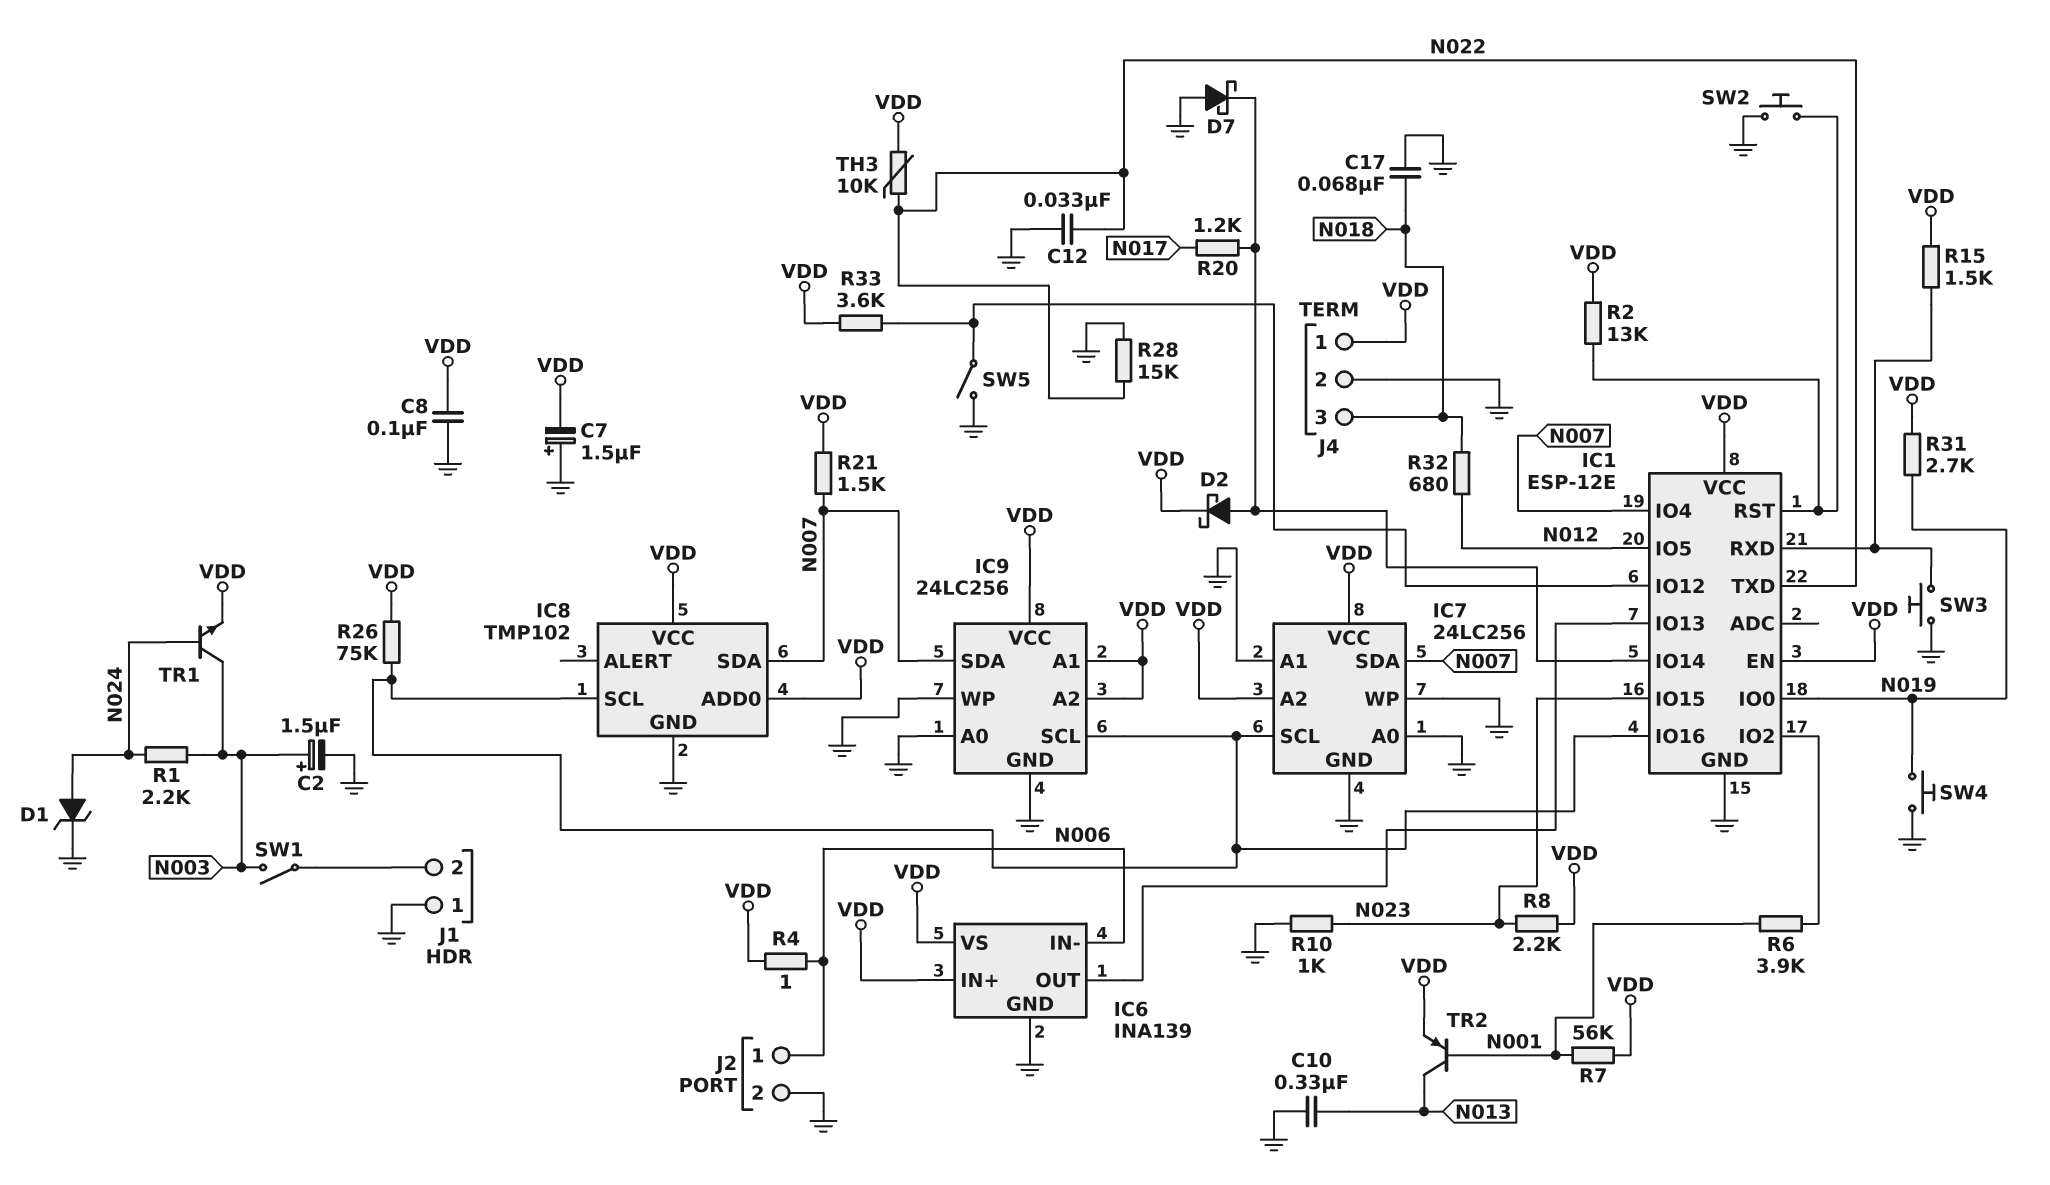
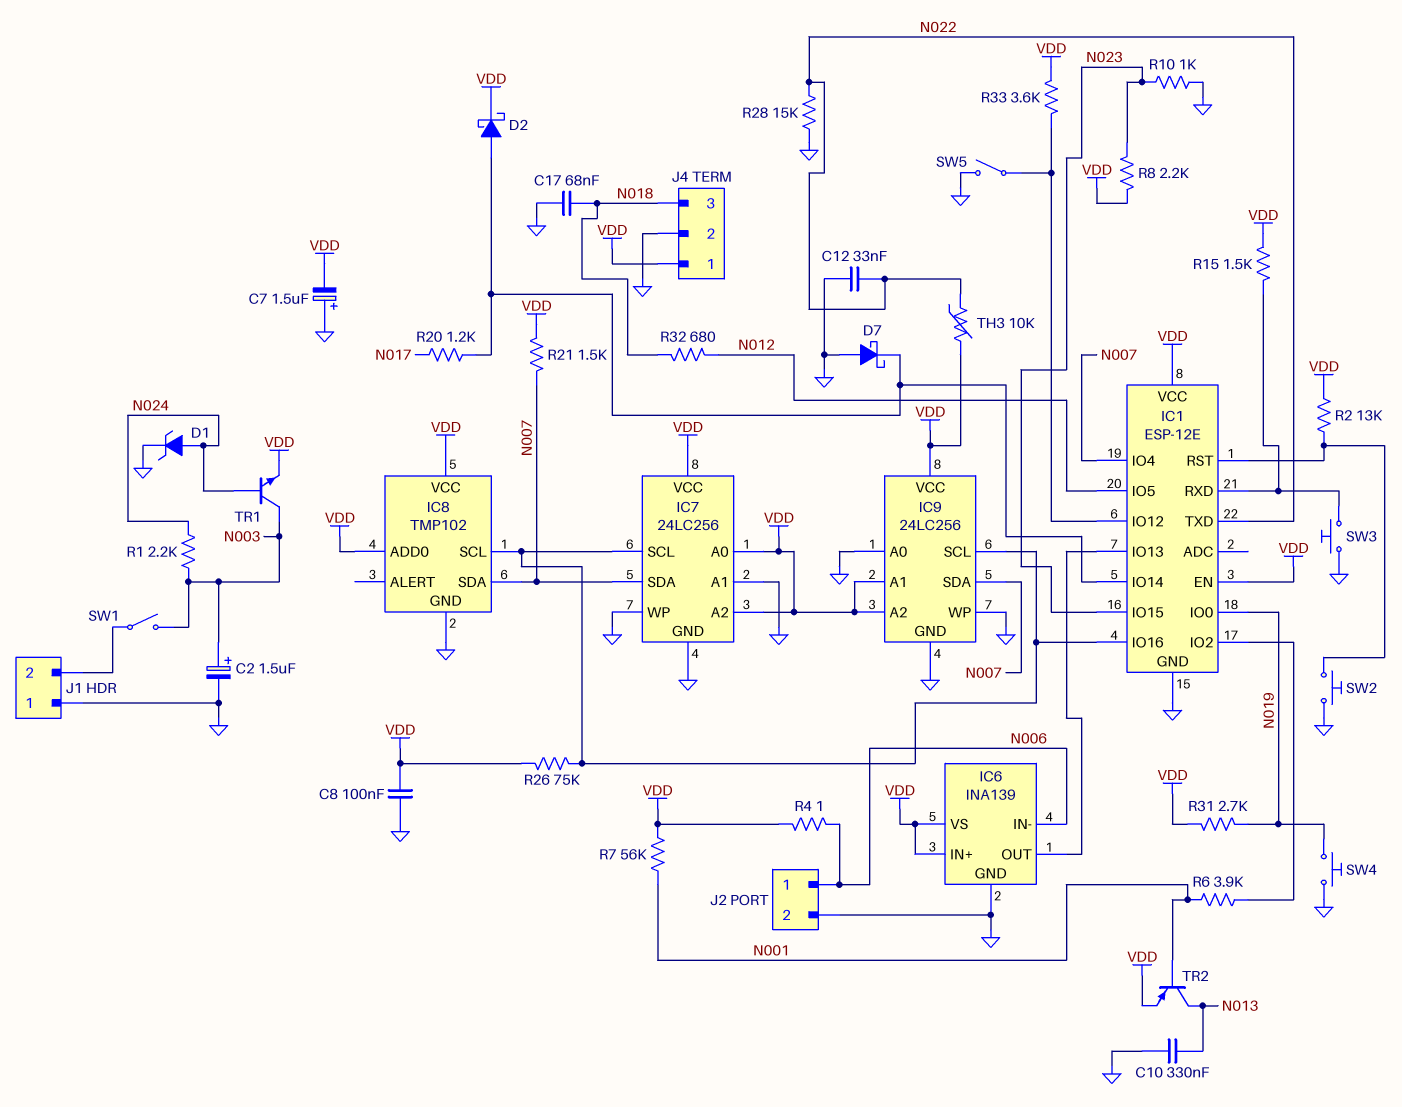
IC7 pin A0: GND -> VDD

